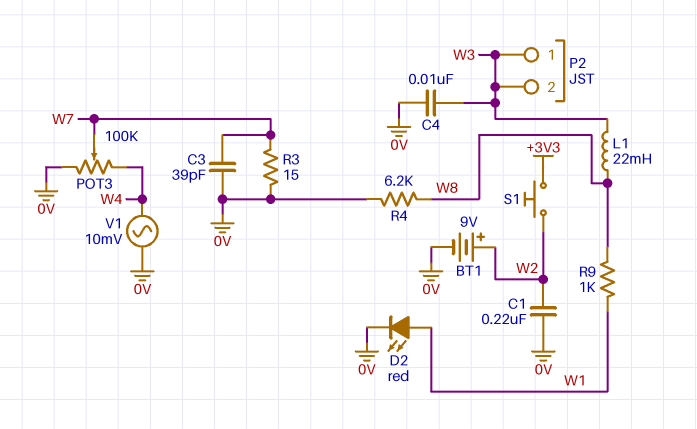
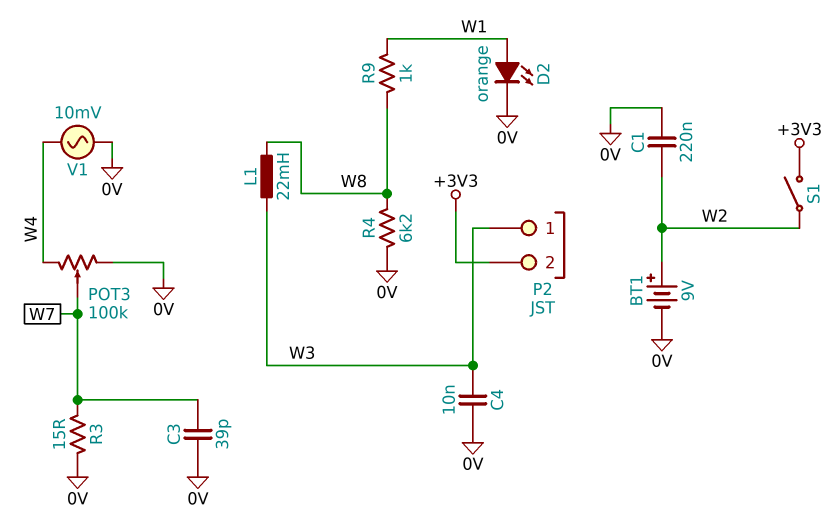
D2: LED red (A W1, K 0V) -> LED orange (A W1, K 0V)
P2 pin 2: W3 -> +3V3
S1: button (+3V3, W2) -> switch (+3V3, W2)

